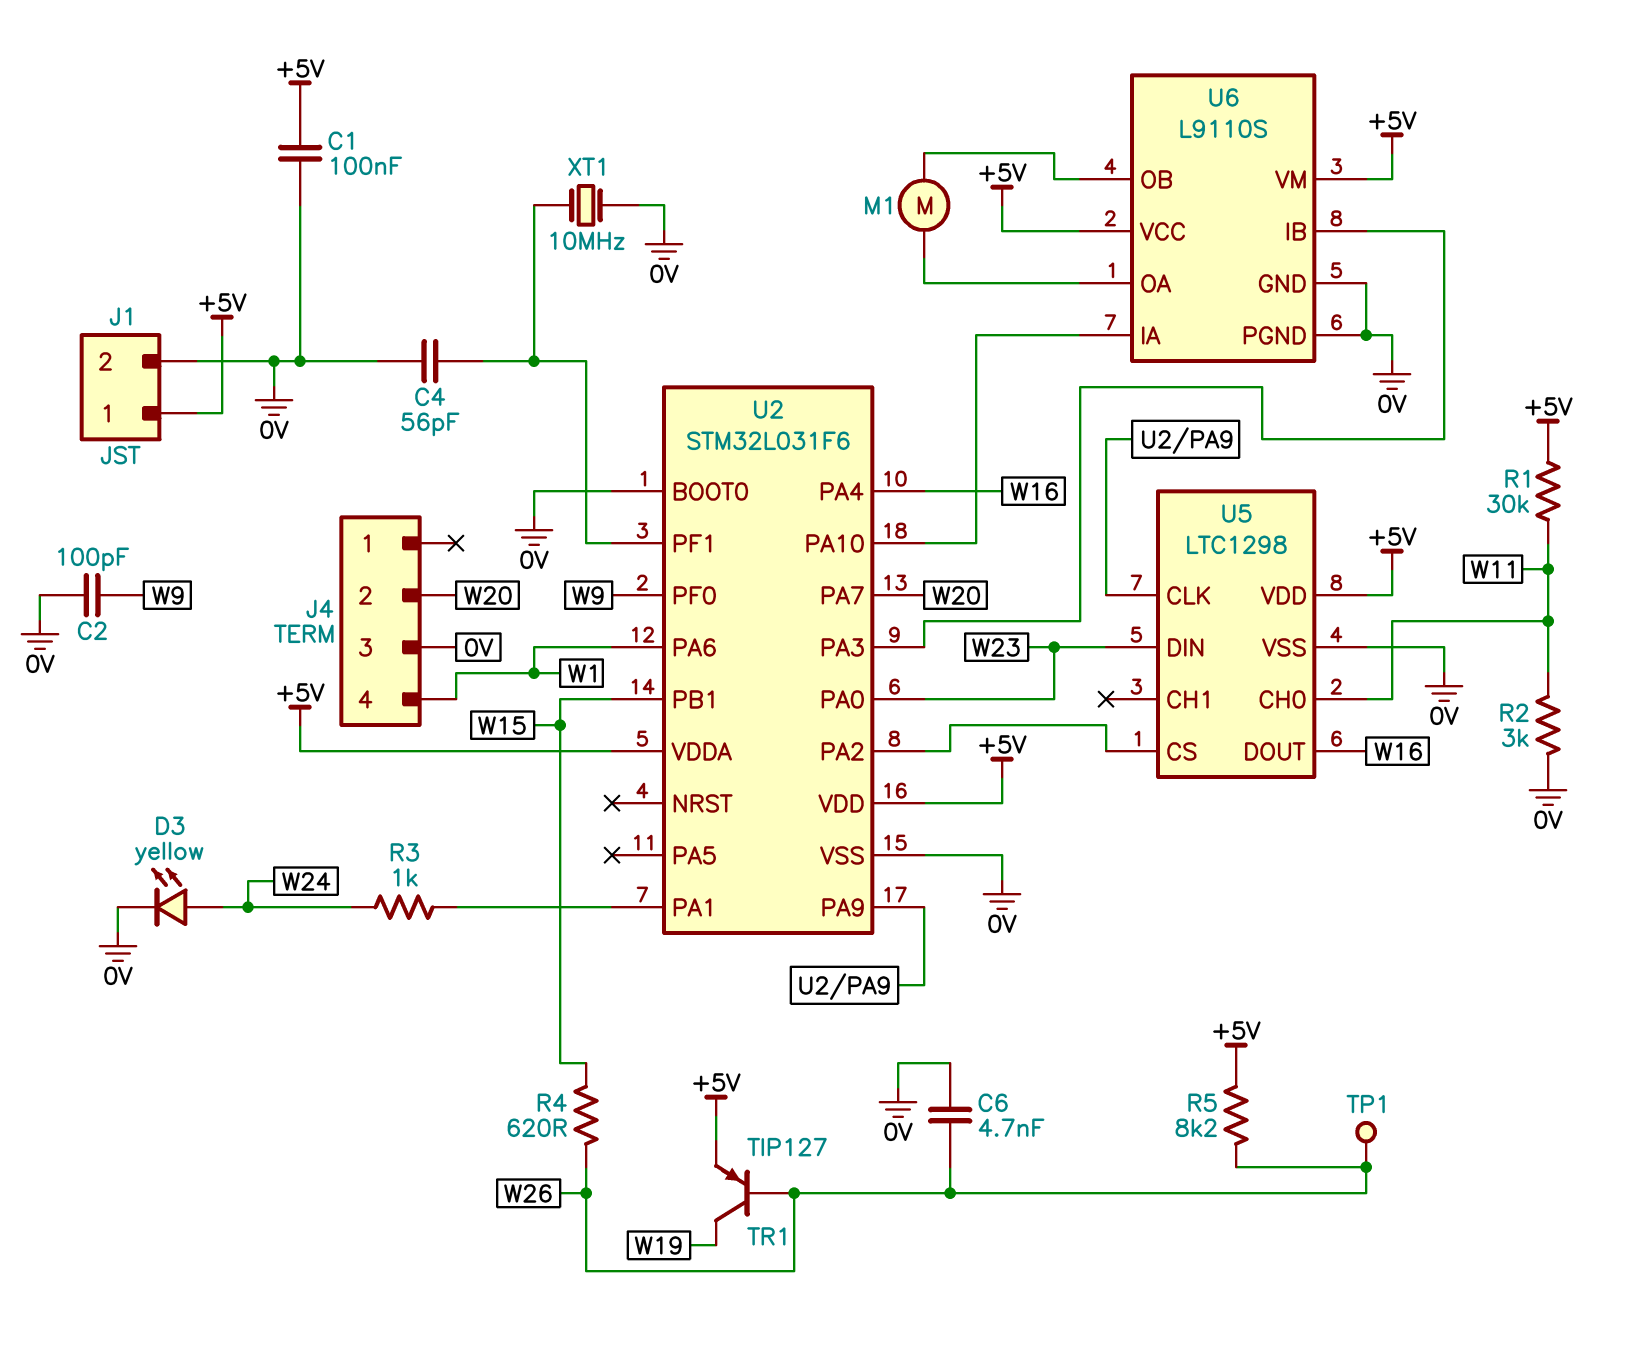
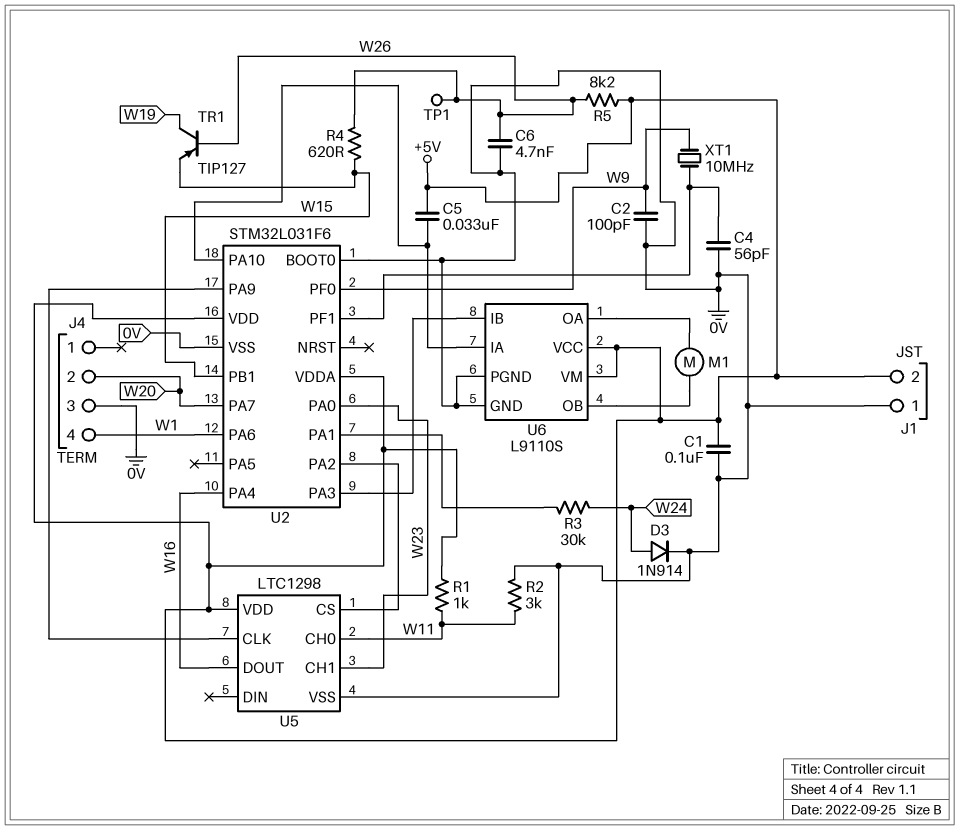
C5: none -> 33nF (+5V, U2/PA10)
D3: LED yellow (A W24, K 0V) -> diode 1N914 (A W24, K 0V)
J1 pin 1: +5V -> 0V
J1 pin 2: 0V -> +5V
R1: 30k (+5V, W11) -> 1k (+5V, W11)
R3: 1k (U2/PA1, W24) -> 30k (U2/PA1, W24)
TR1: PNP TIP127 (B W26, C W19, E +5V) -> PNP TIP127 (B W26, C W19, E W15)
U5 pin CH1: none -> W23
U5 pin DIN: W23 -> none
XT1: 10MHz (0V, U2/PF1) -> 10MHz (U2/PF1, W9)

